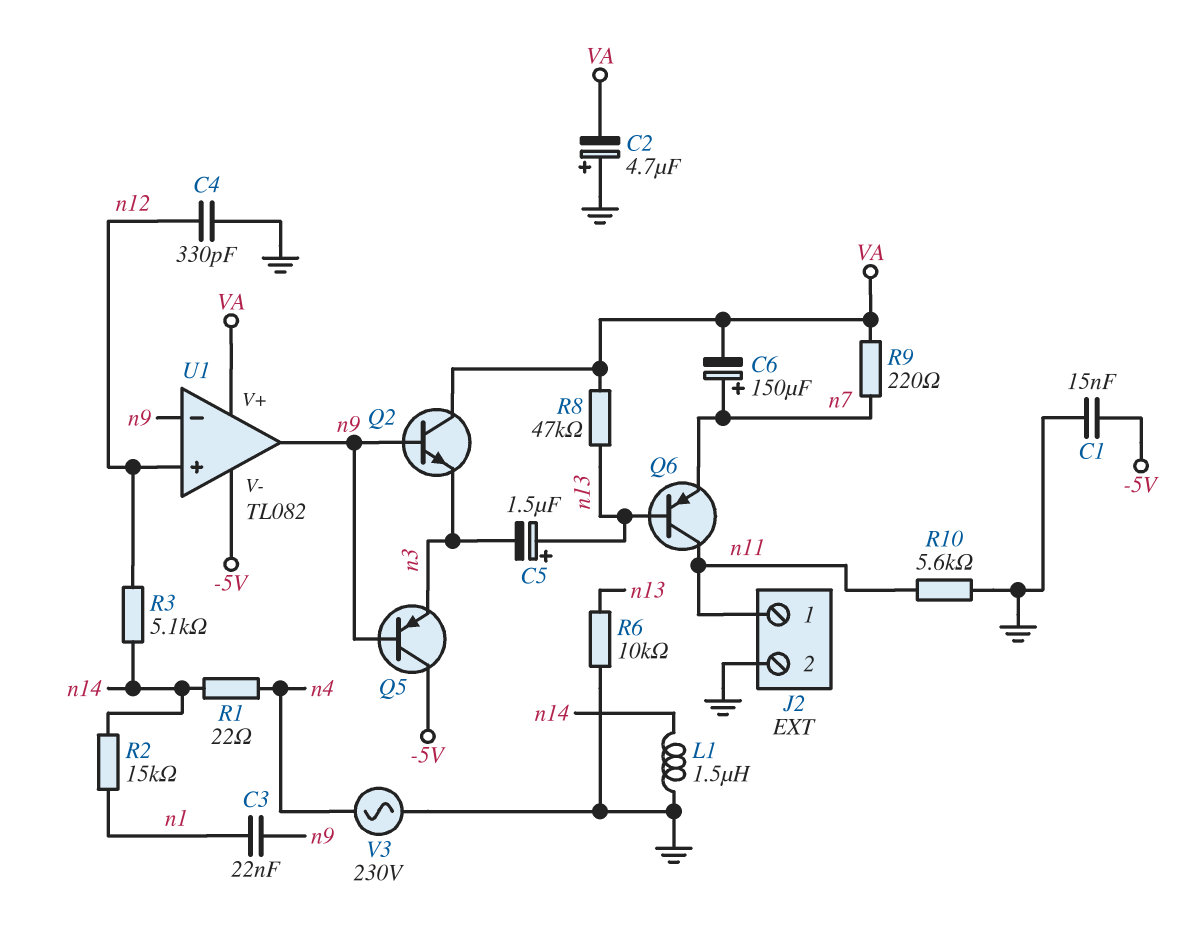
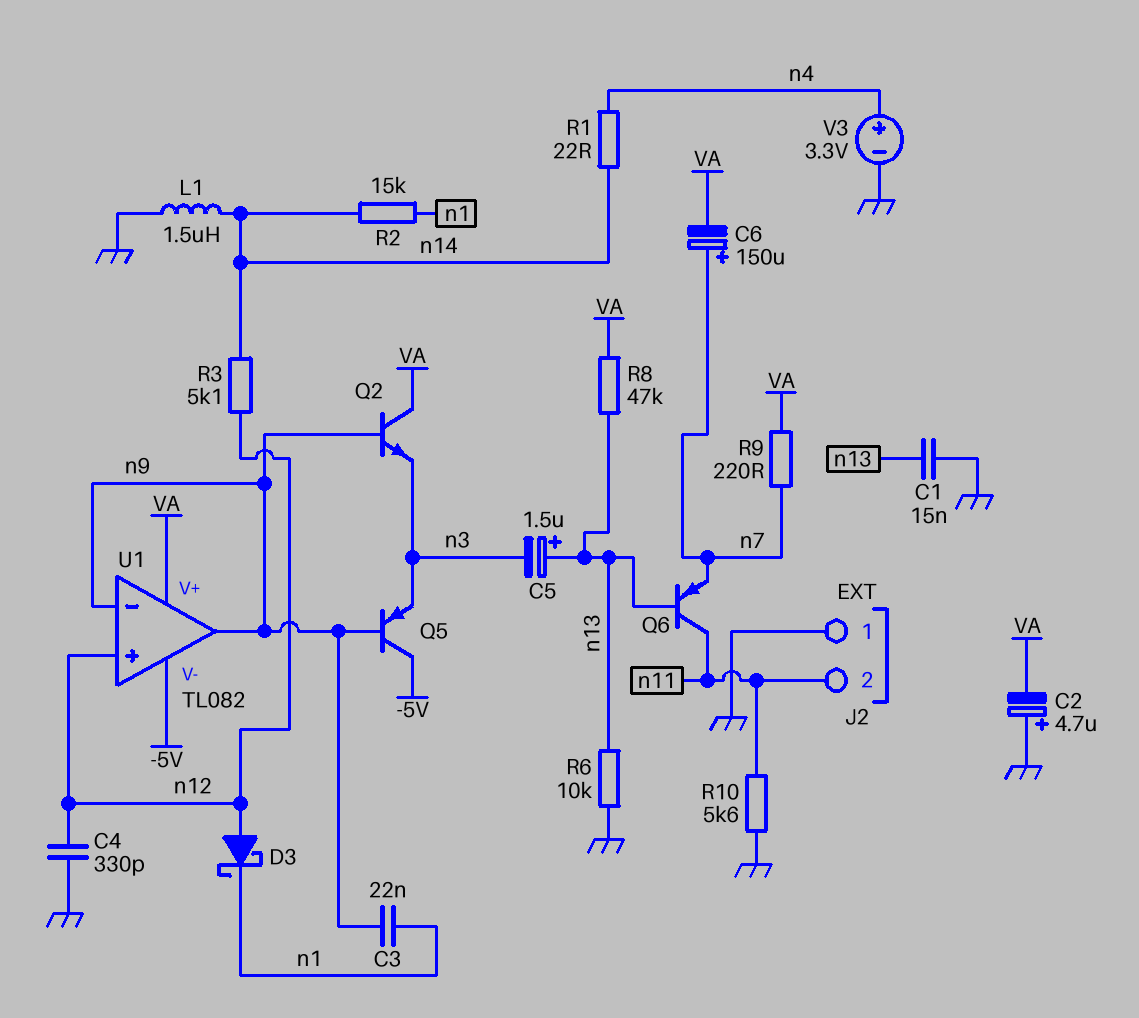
C1: 15nF (-5V, GND) -> 15nF (GND, n13)
D3: none -> schottky (A n12, K n1)
J2 pin 1: n11 -> GND
J2 pin 2: GND -> n11
V3: AC 230V (GND, n4) -> 3.3V (plus n4, minus GND)

